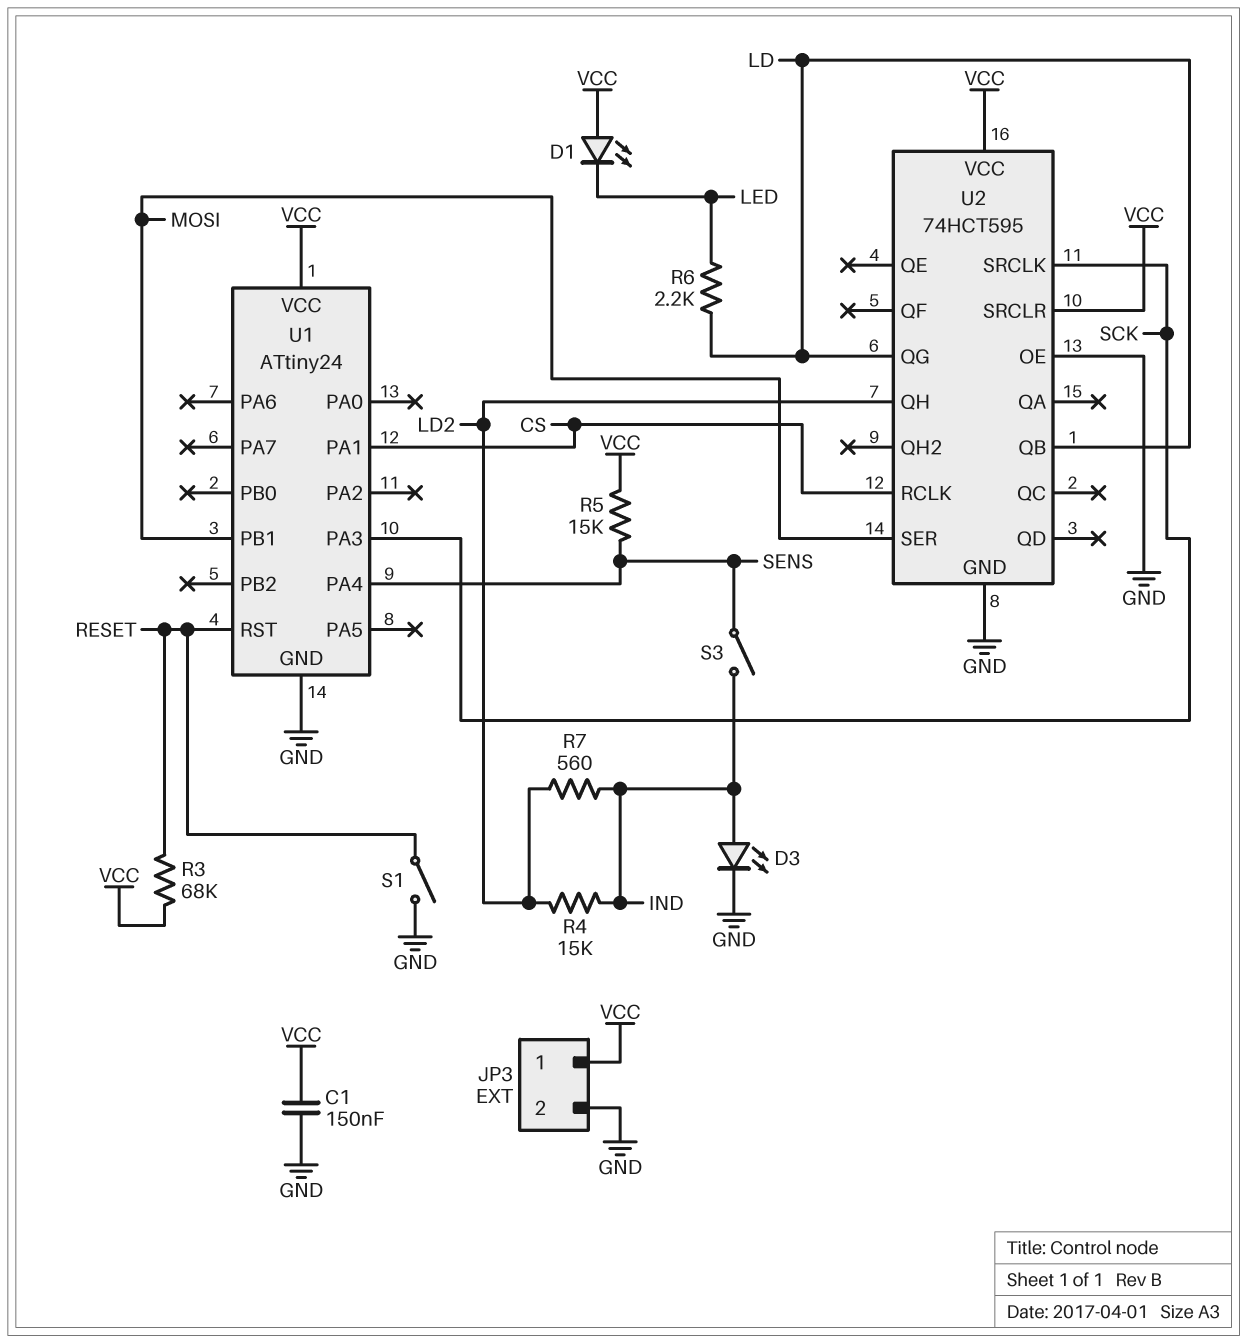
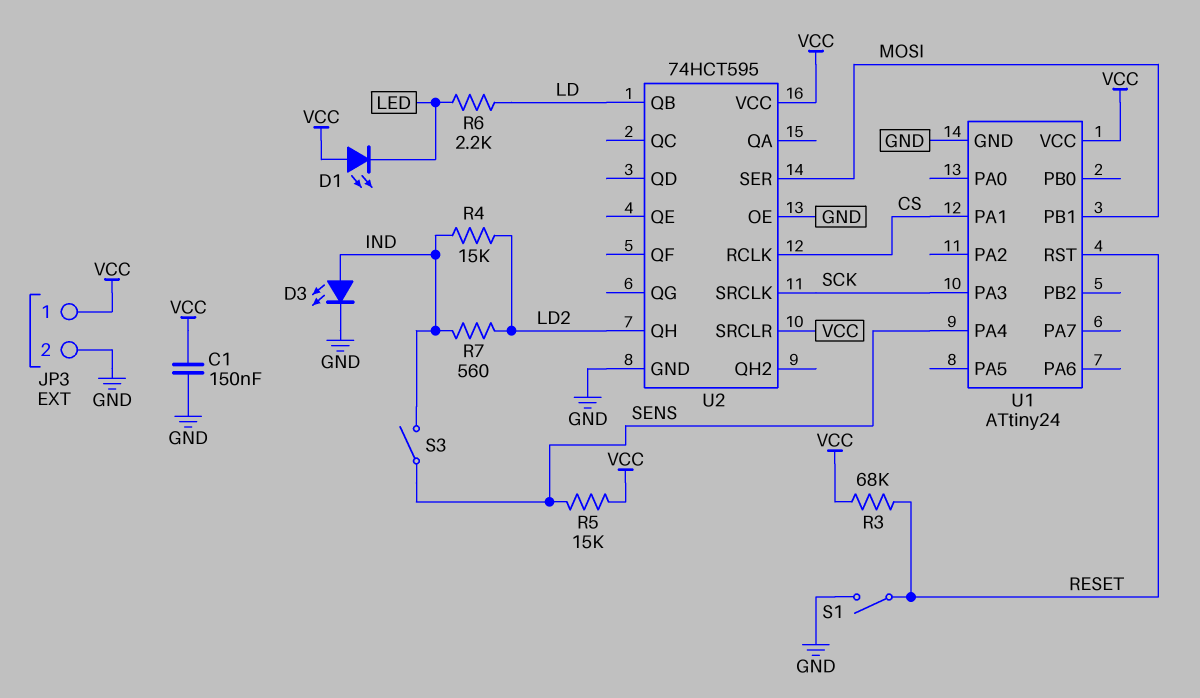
U2 pin QG: LD -> none

